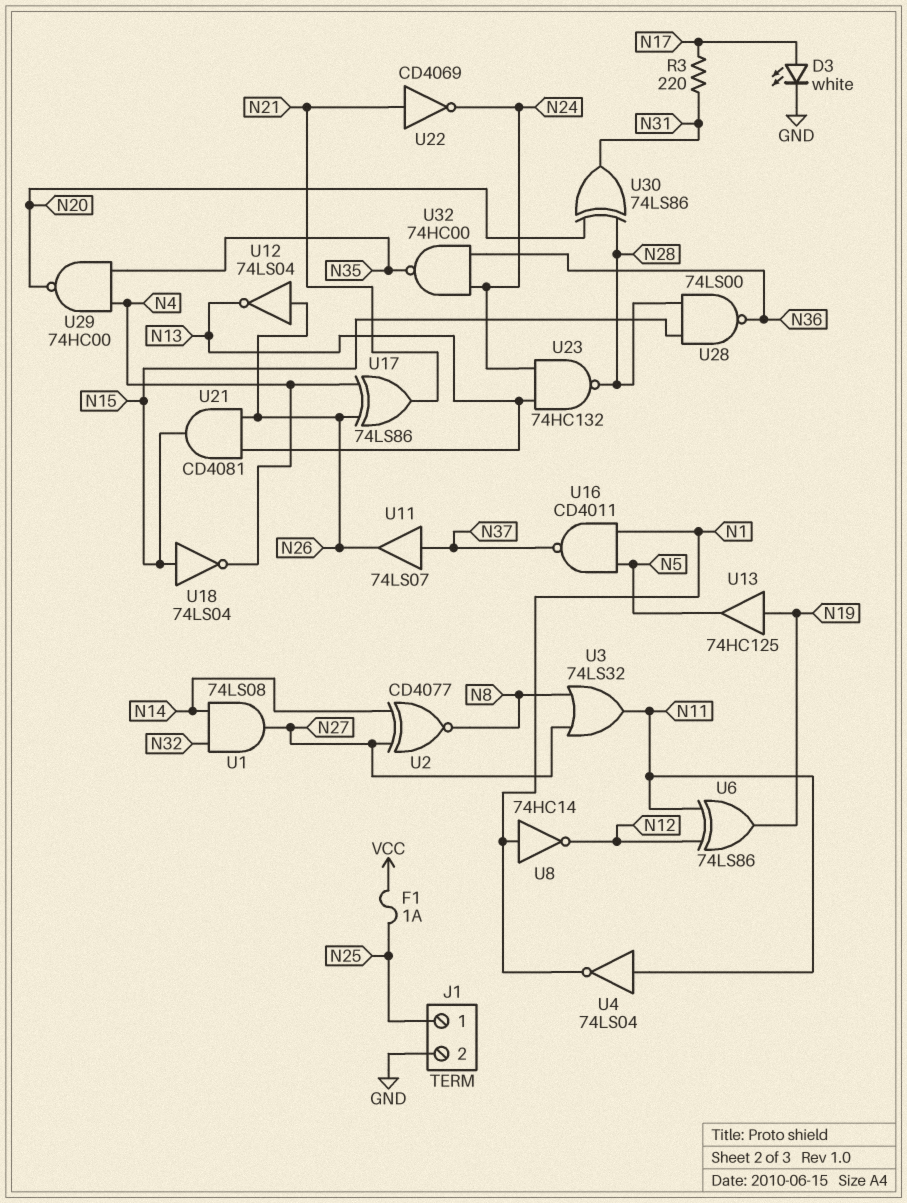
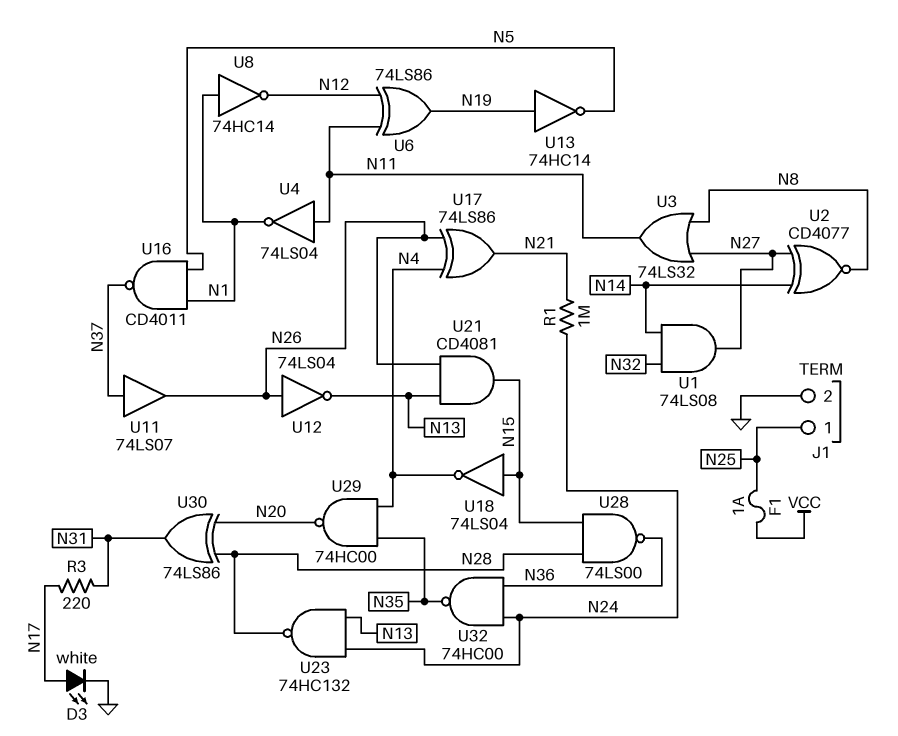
R1: none -> 1M (N21, N24)
U13: buffer 74HC125 (in N19, out N5) -> NOT 74HC14 (in N19, out N5)
U22: NOT CD4069 (in N21, out N24) -> none

